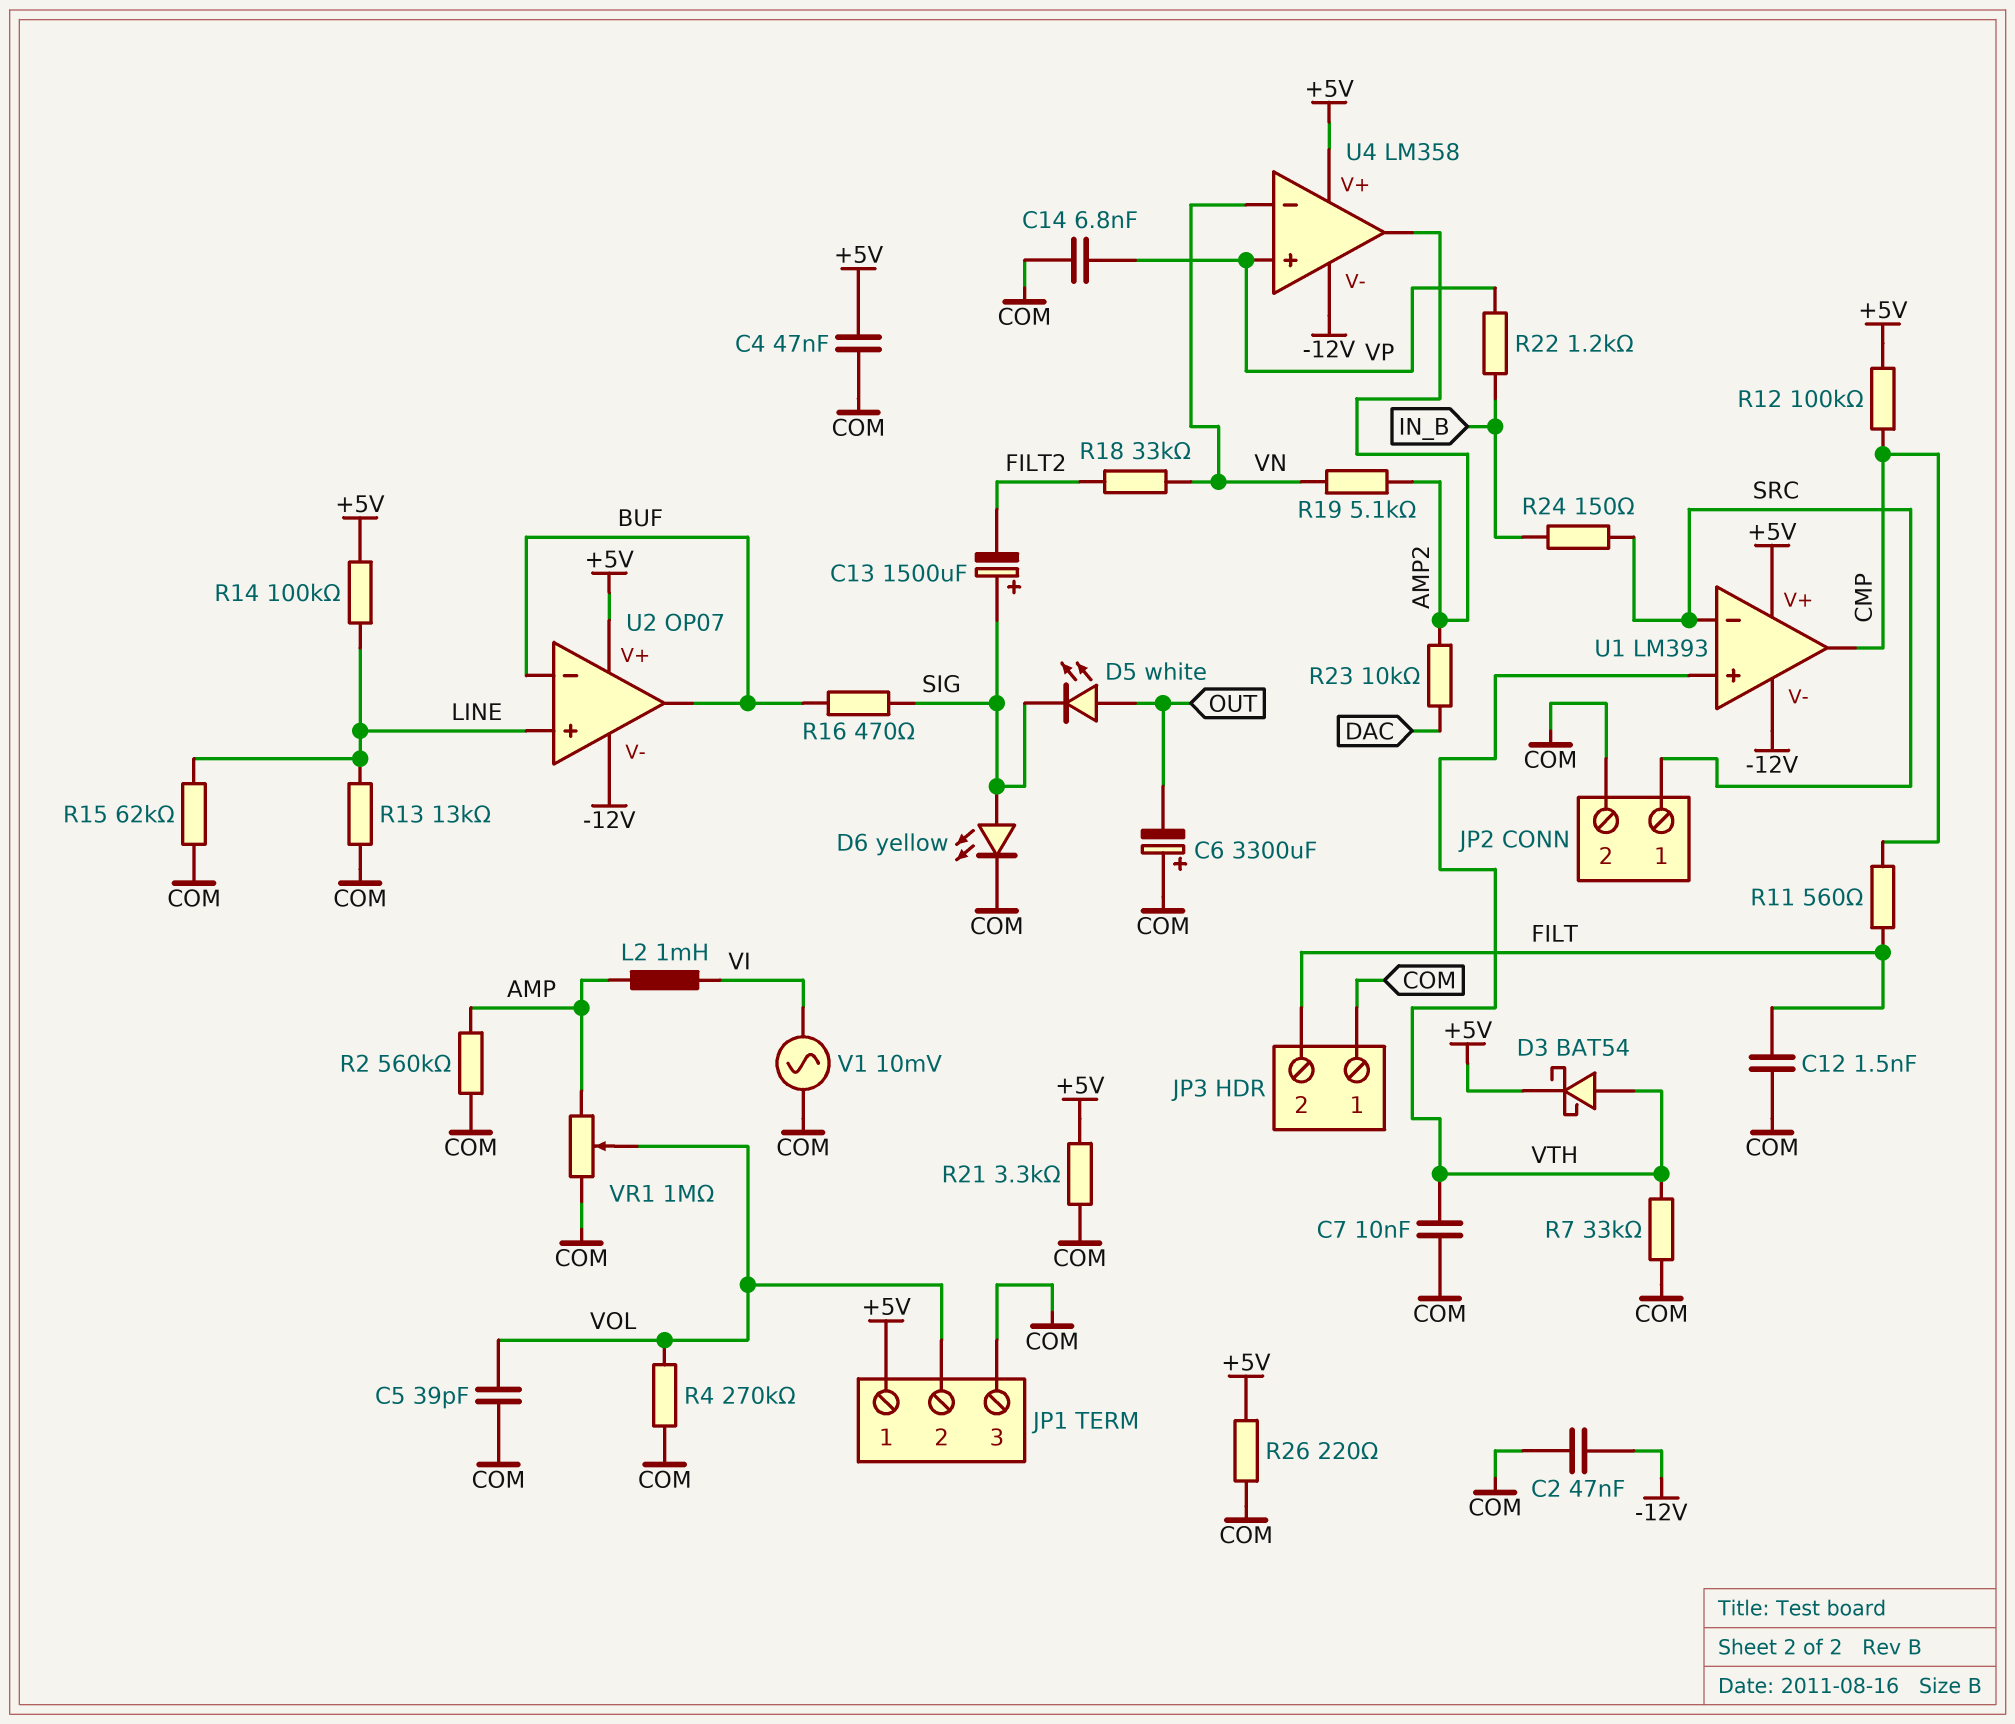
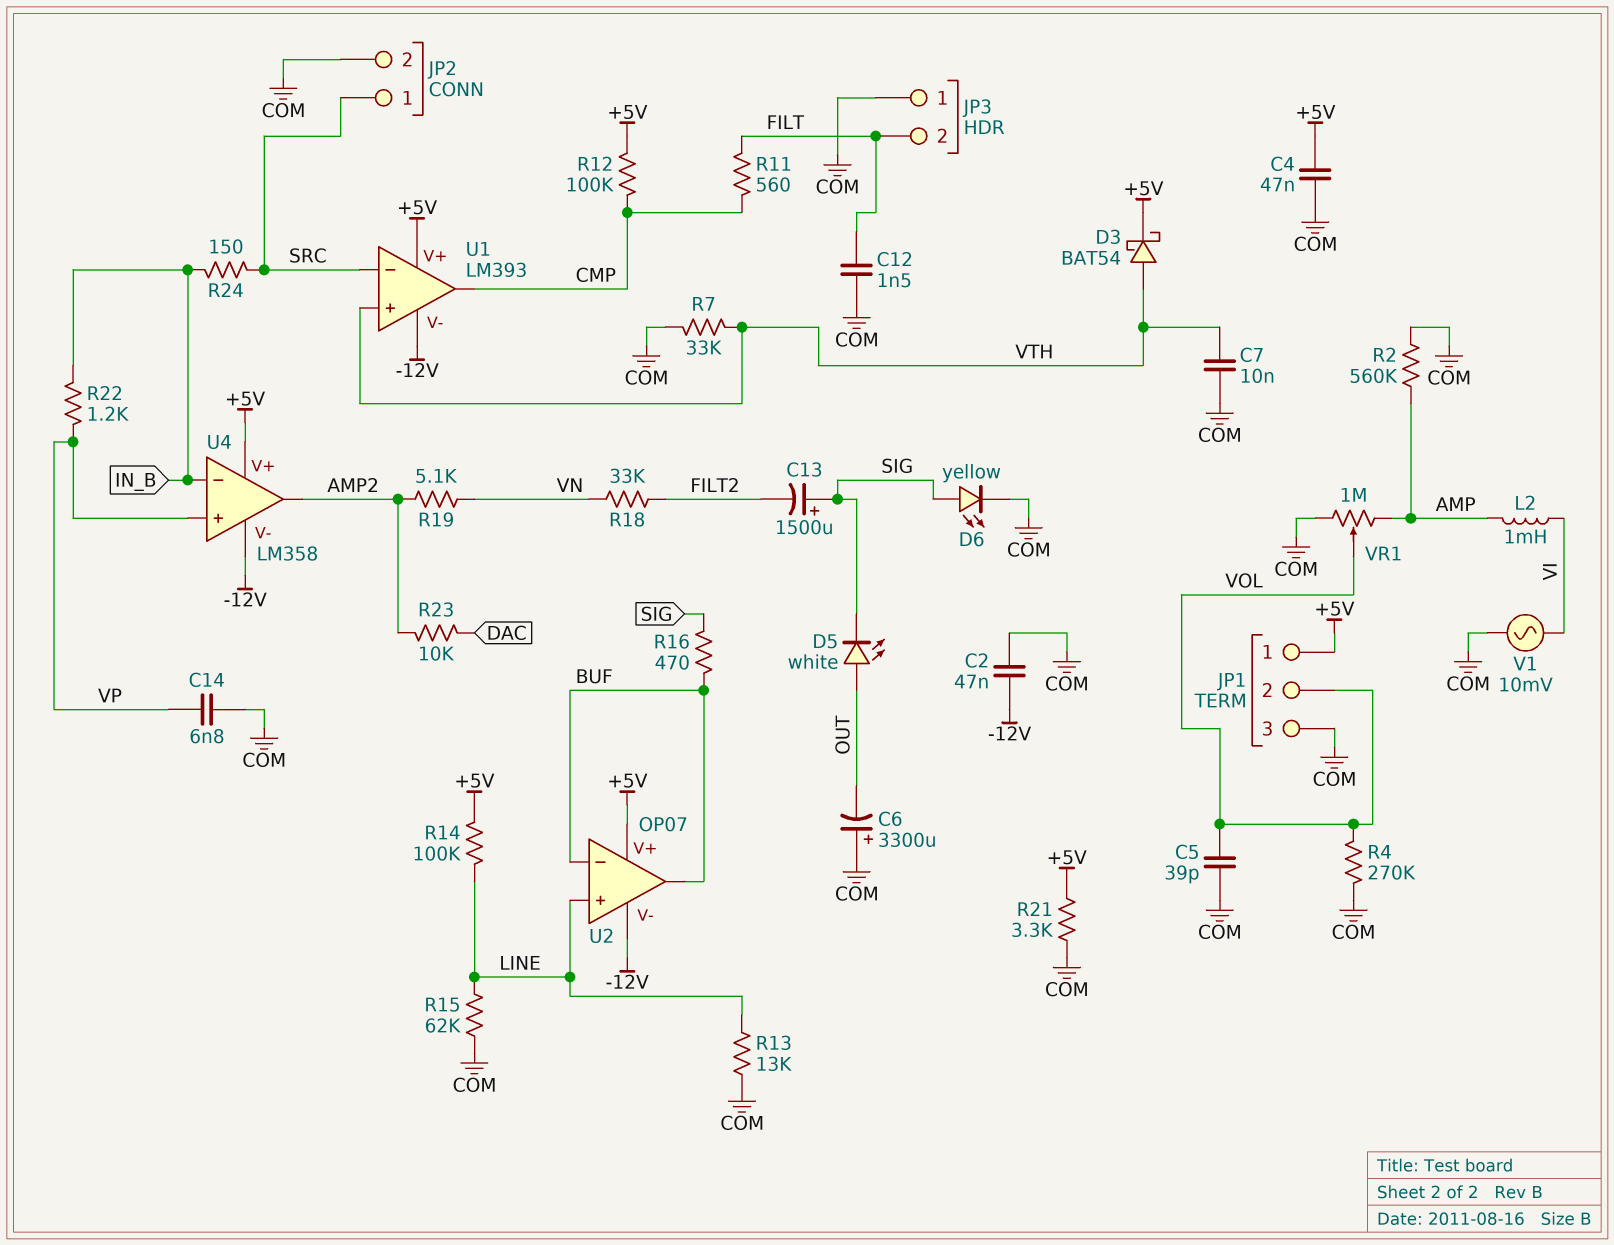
R26: 220 (+5V, COM) -> none
U4 pin in-: VN -> IN_B

